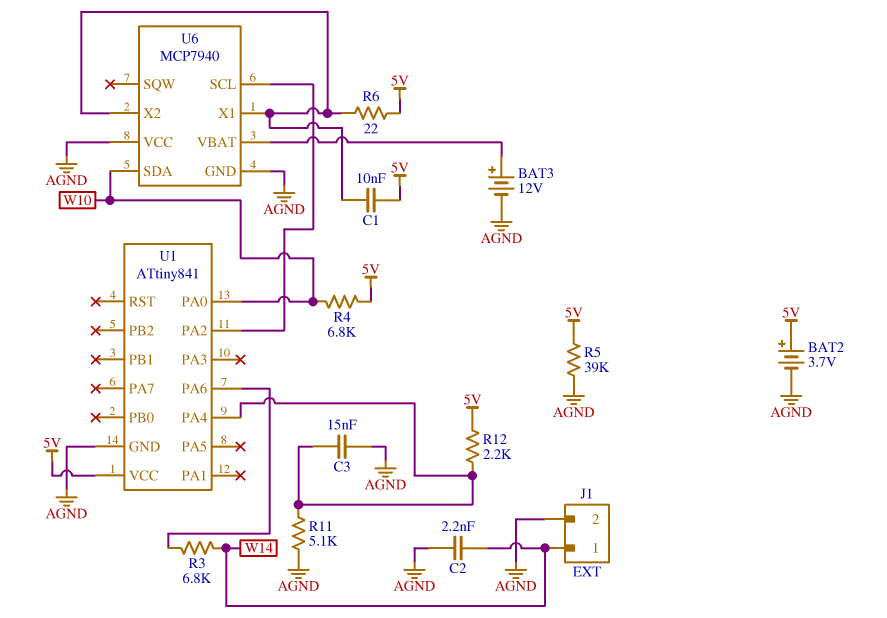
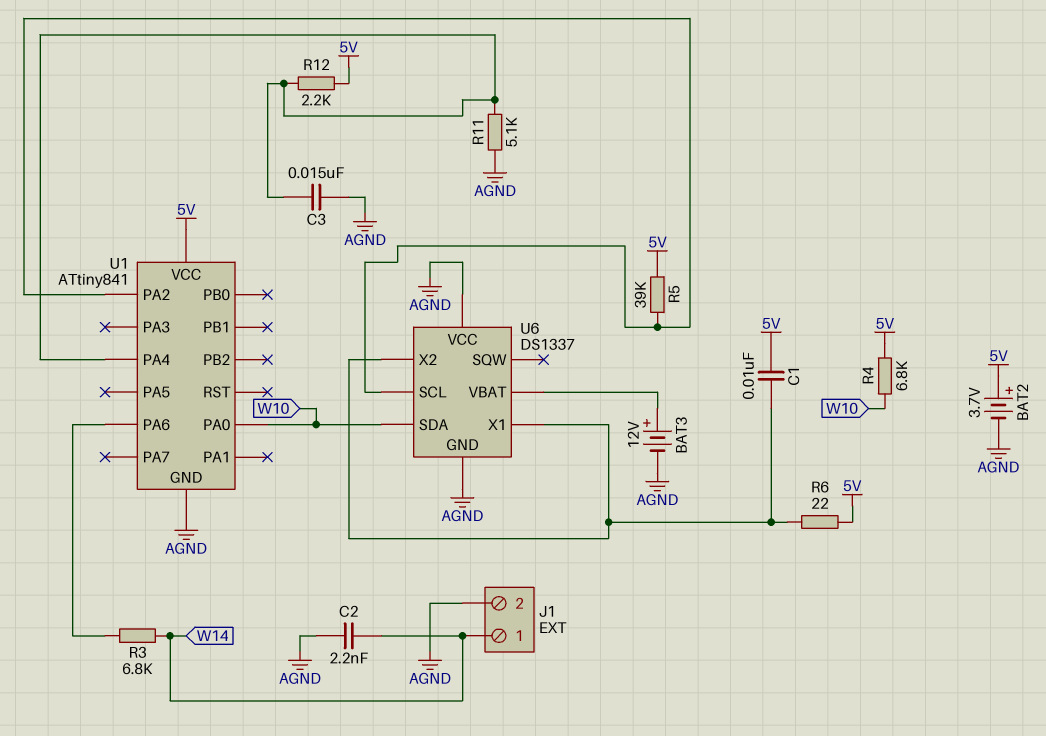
R5: 39k (5V, AGND) -> 39k (5V, U1/PA2)
U6: MCP7940 -> DS1337

